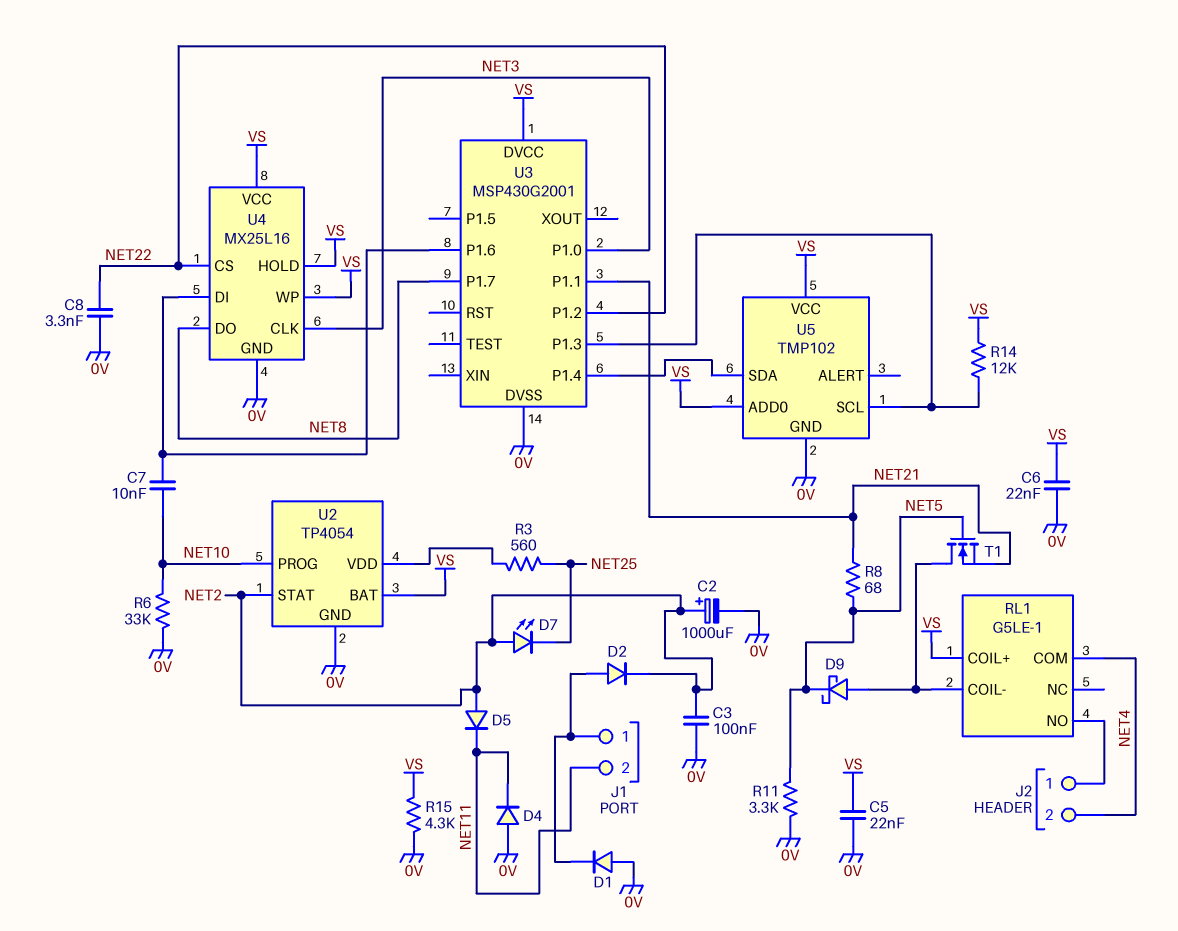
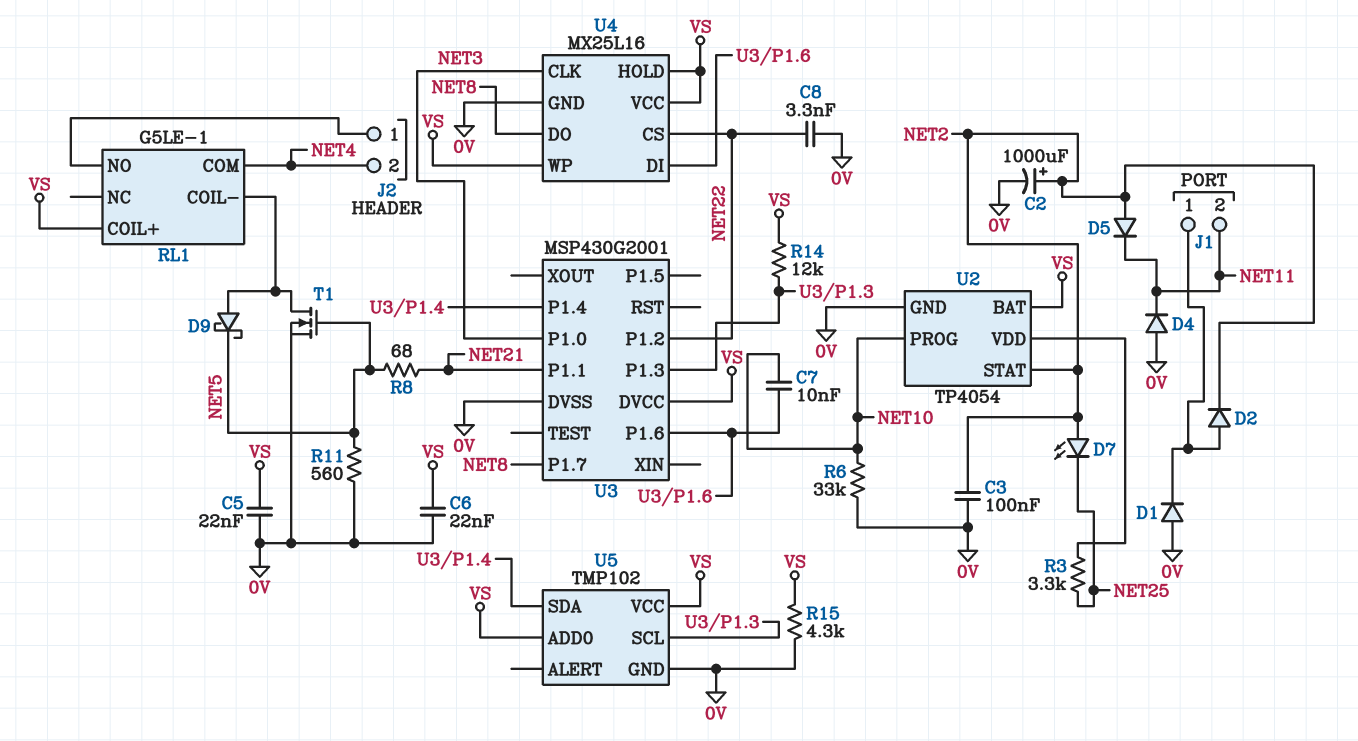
R3: 560 (NET25, U2/VDD) -> 3.3k (NET25, U2/VDD)
R11: 3.3k (0V, NET5) -> 560 (0V, NET5)
T1: NMOS (G NET5, D RL1/COIL-, S NET21) -> NMOS (G NET5, D RL1/COIL-, S 0V)

